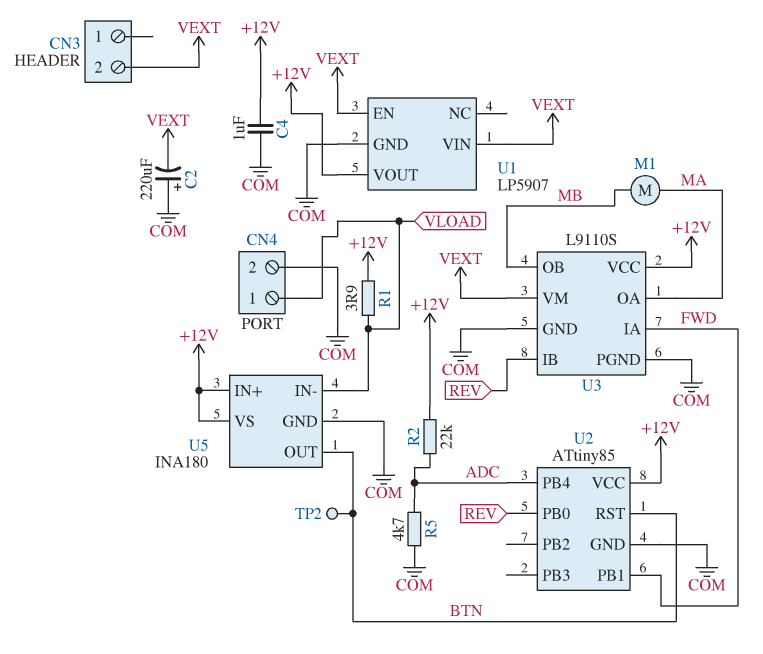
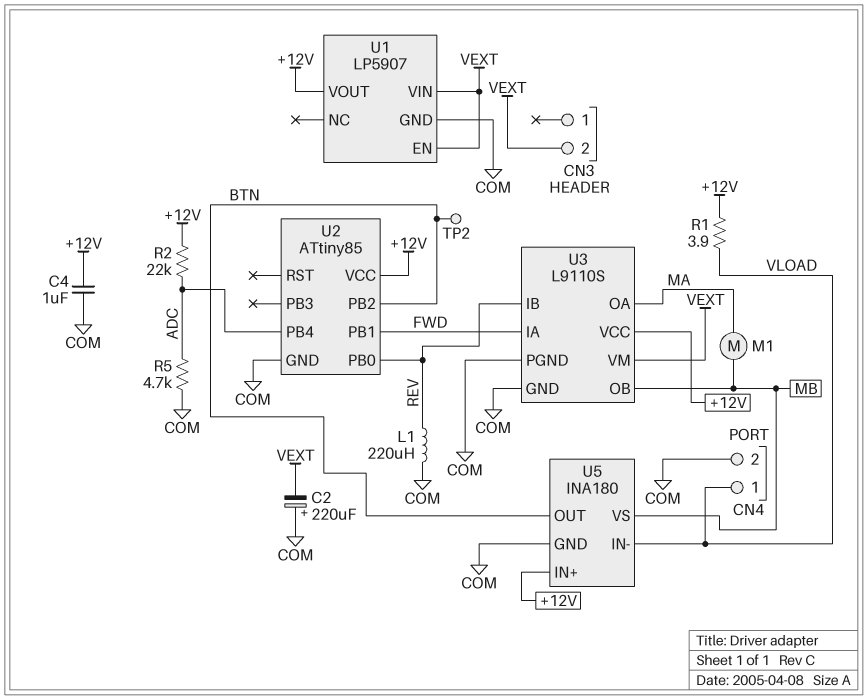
L1: none -> 220uH (COM, REV)
U2 pin PB2: none -> BTN
U2 pin RST: BTN -> none
U5 pin VS: +12V -> MB

